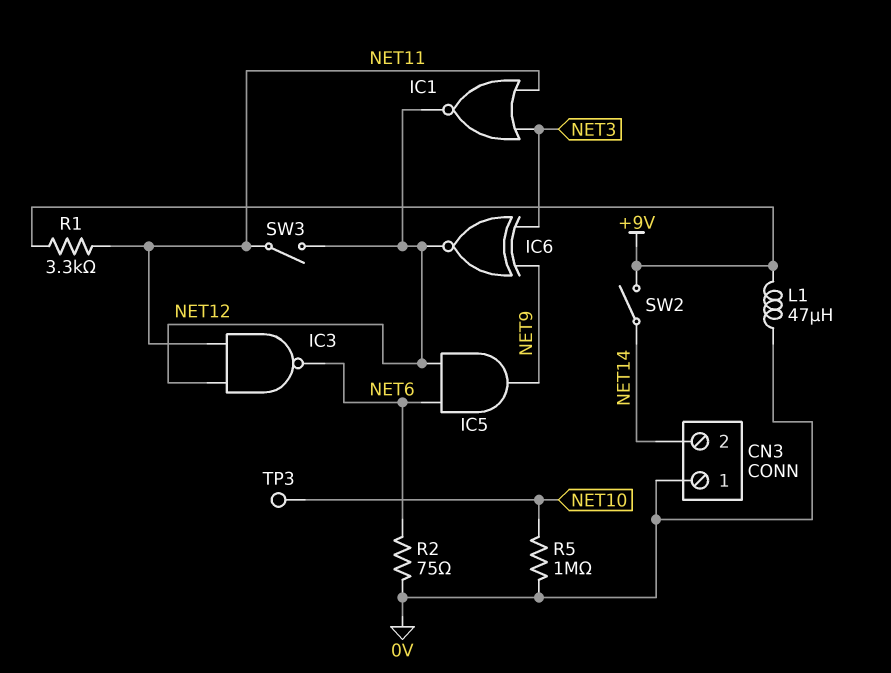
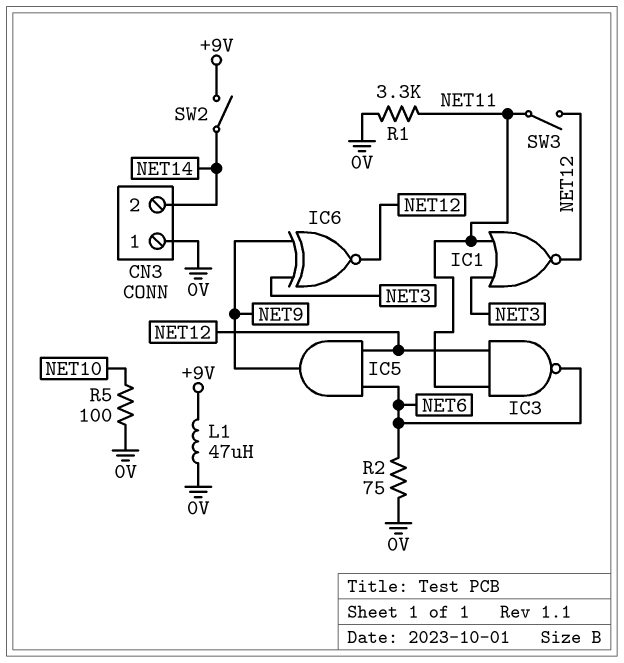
R1: 3.3k (+9V, NET11) -> 3.3k (0V, NET11)
R5: 1M (0V, NET10) -> 100 (0V, NET10)
TP3: test point (NET10) -> none

